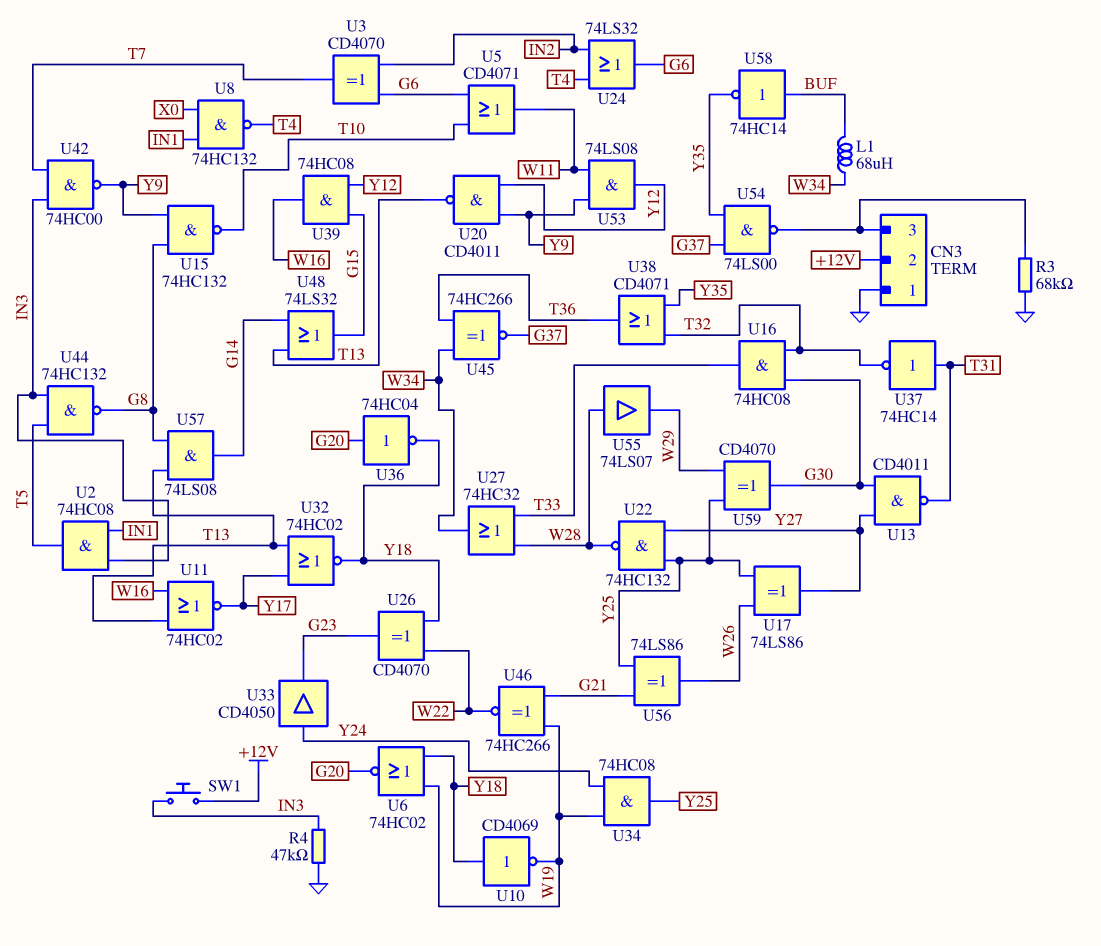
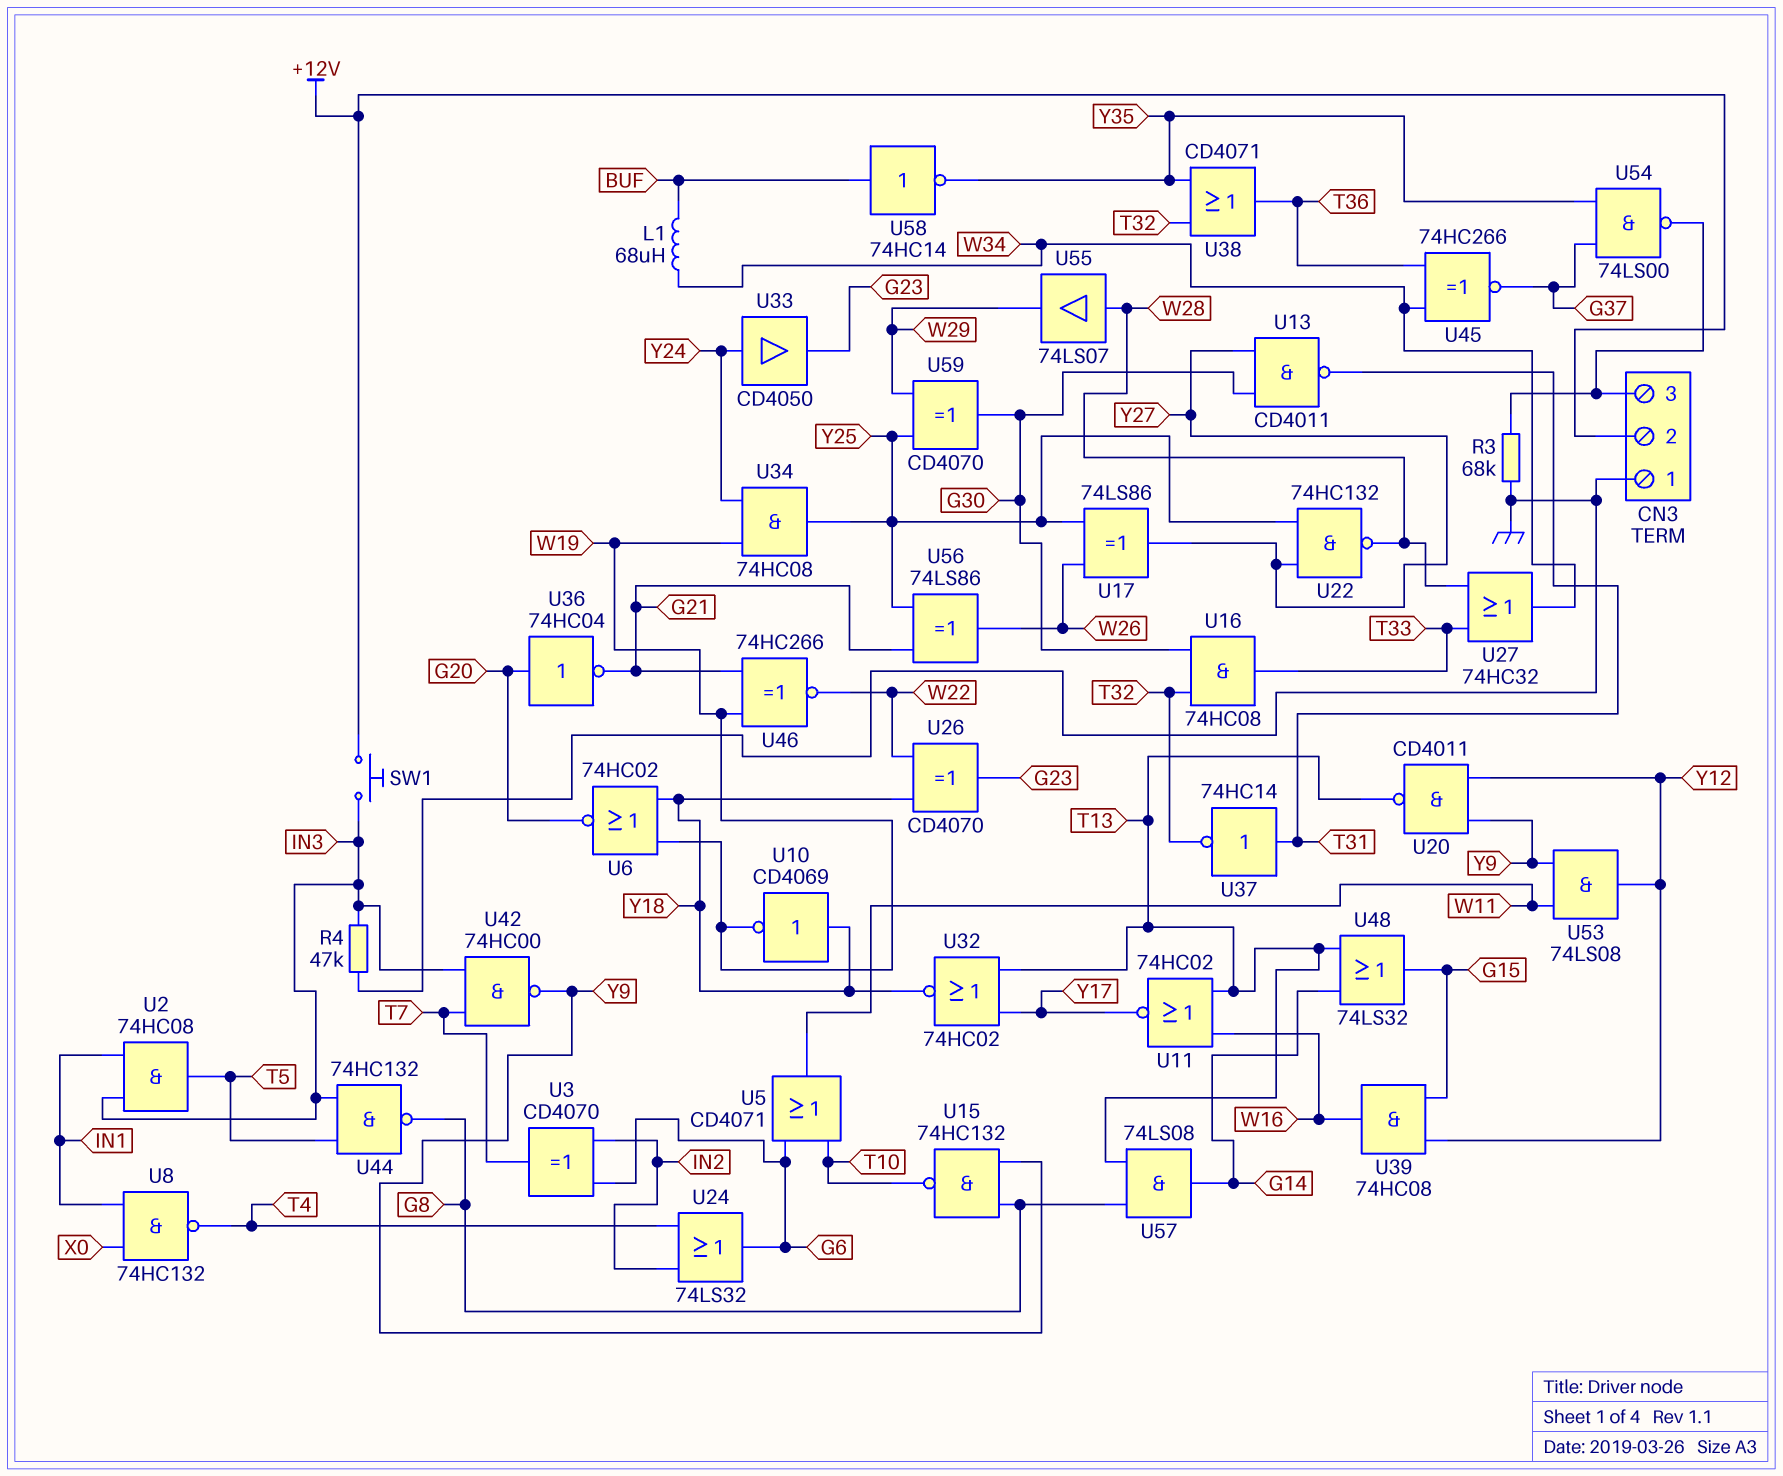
U36: NOT 74HC04 (in G20, out Y18) -> NOT 74HC04 (in G20, out G21)

